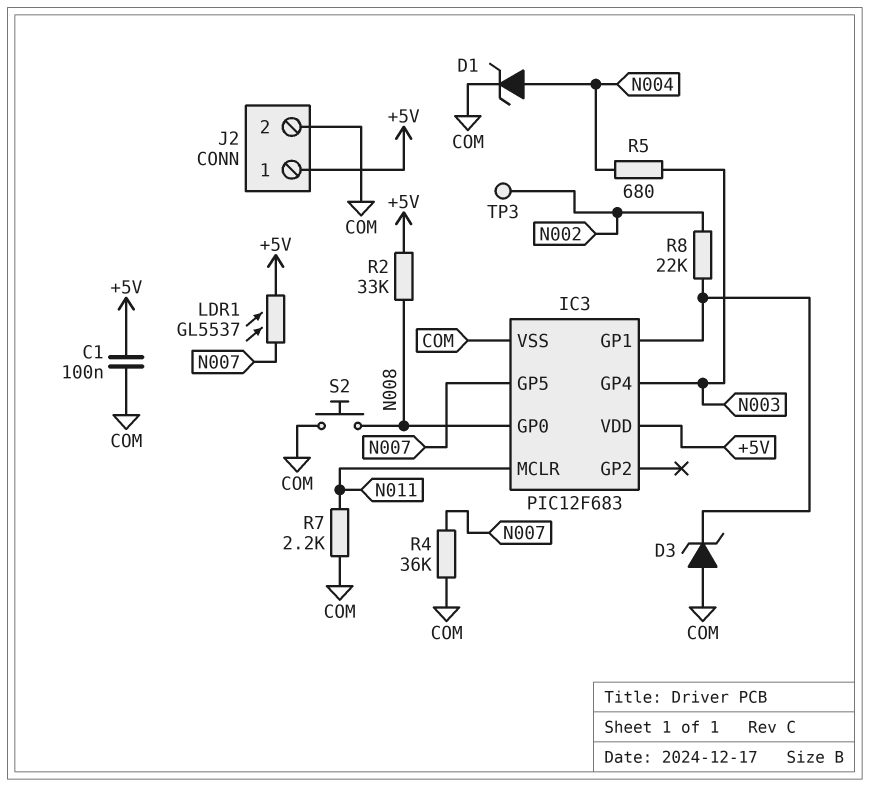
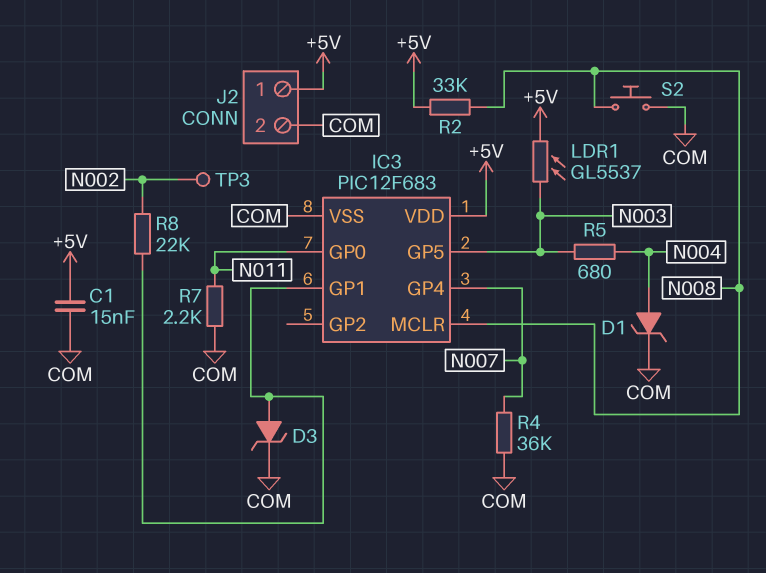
C1: 100nF (+5V, COM) -> 15nF (+5V, COM)
D3: zener (A COM, K IC3/GP1) -> zener (A IC3/GP1, K COM)
IC3 pin GP0: N008 -> N011
IC3 pin GP4: N003 -> N007
IC3 pin GP5: N007 -> N003
IC3 pin MCLR: N011 -> N008
LDR1: GL5537 (+5V, N007) -> GL5537 (+5V, N003)

